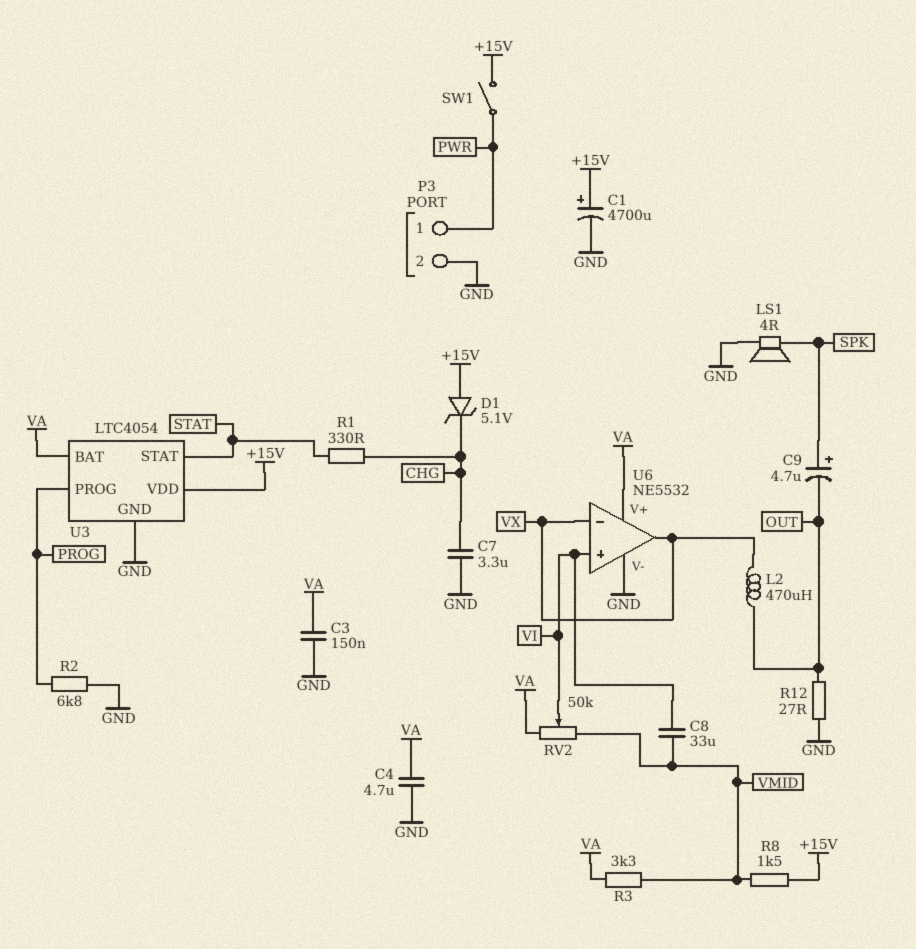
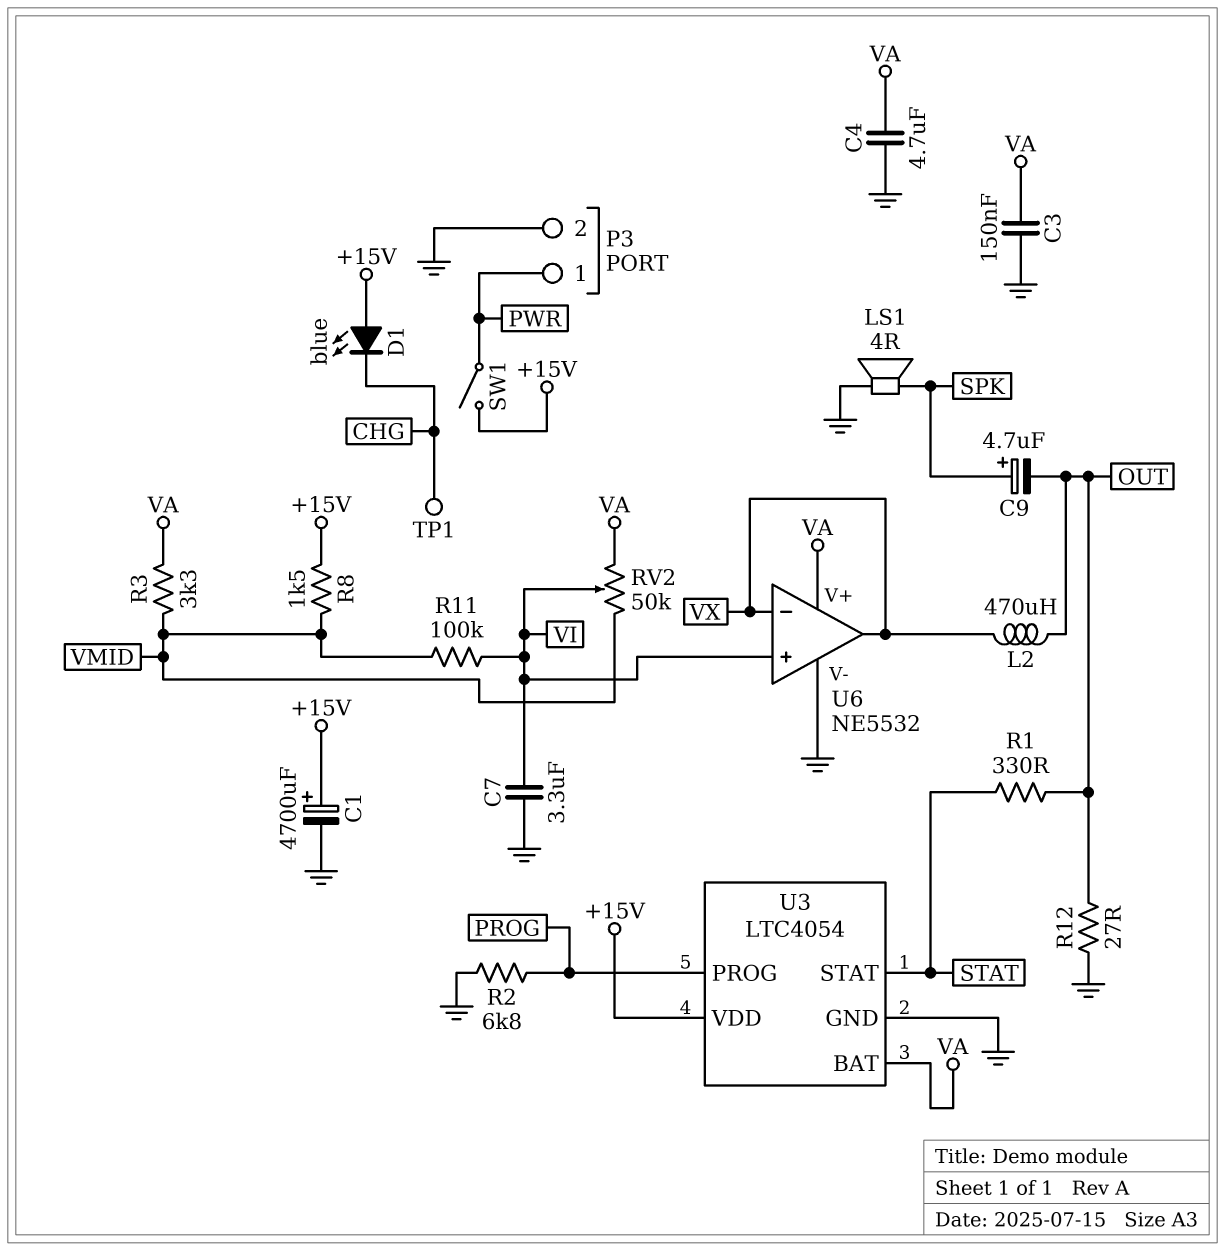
C7: 3.3uF (CHG, GND) -> 3.3uF (GND, VI)
C8: 33uF (VI, VMID) -> none
D1: zener 5.1V (A +15V, K CHG) -> LED blue (A +15V, K CHG)
R1: 330 (CHG, STAT) -> 330 (OUT, STAT)
R11: none -> 100k (VI, VMID)
TP1: none -> test point (CHG)

